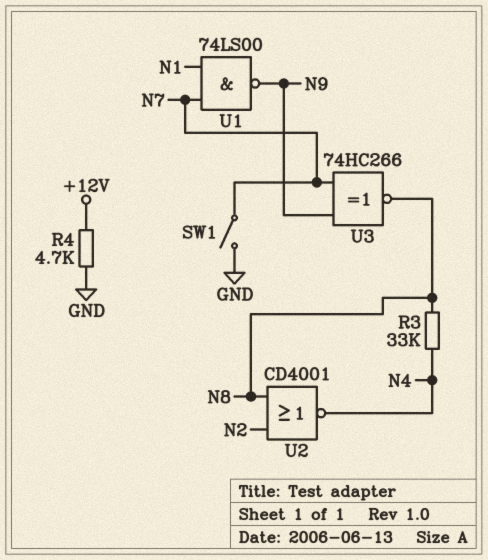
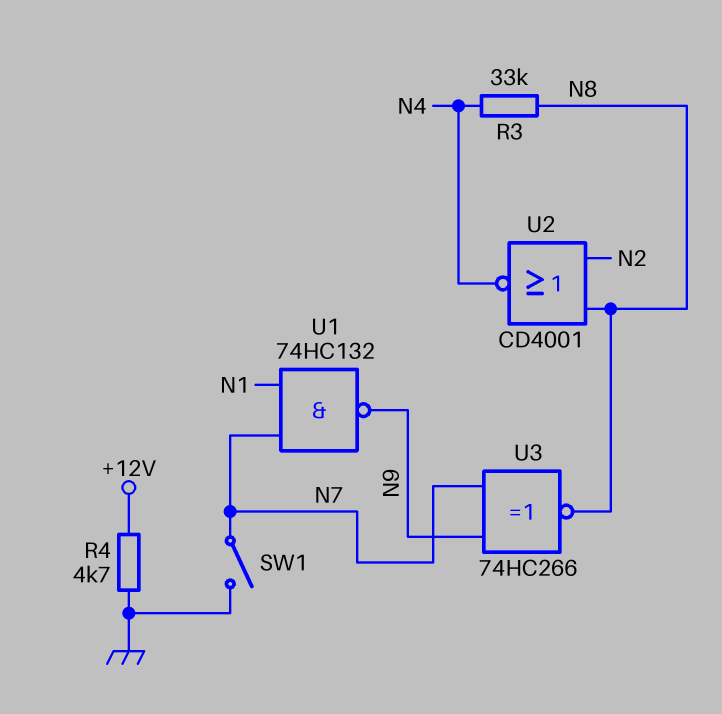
U1: NAND 74LS00 (in N1, in N7, out N9) -> NAND 74HC132 (in N1, in N7, out N9)

